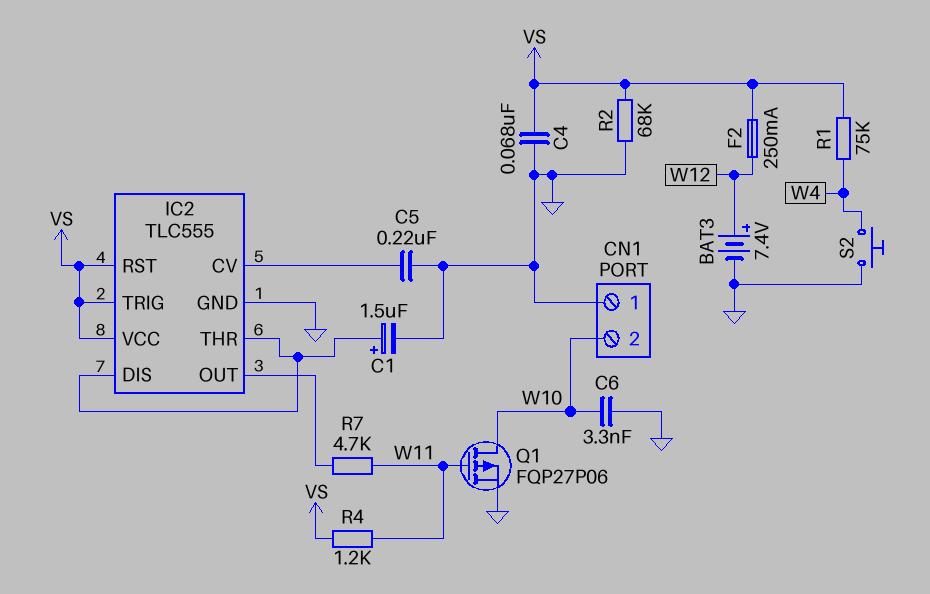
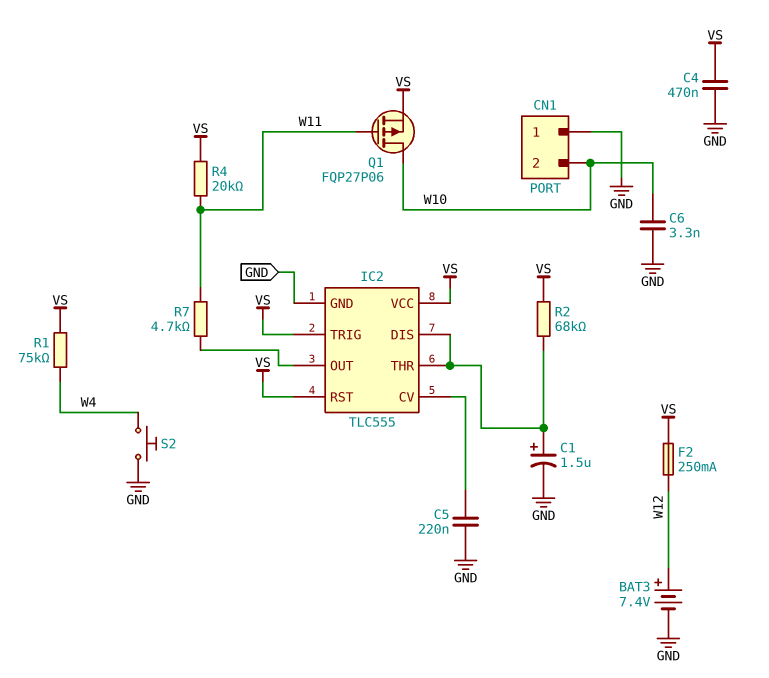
C4: 68nF (GND, VS) -> 470nF (GND, VS)
Q1: PMOS FQP27P06 (G W11, D W10, S GND) -> PMOS FQP27P06 (G W11, D W10, S VS)
R2: 68k (GND, VS) -> 68k (IC2/DIS, VS)
R4: 1.2k (VS, W11) -> 20k (VS, W11)

